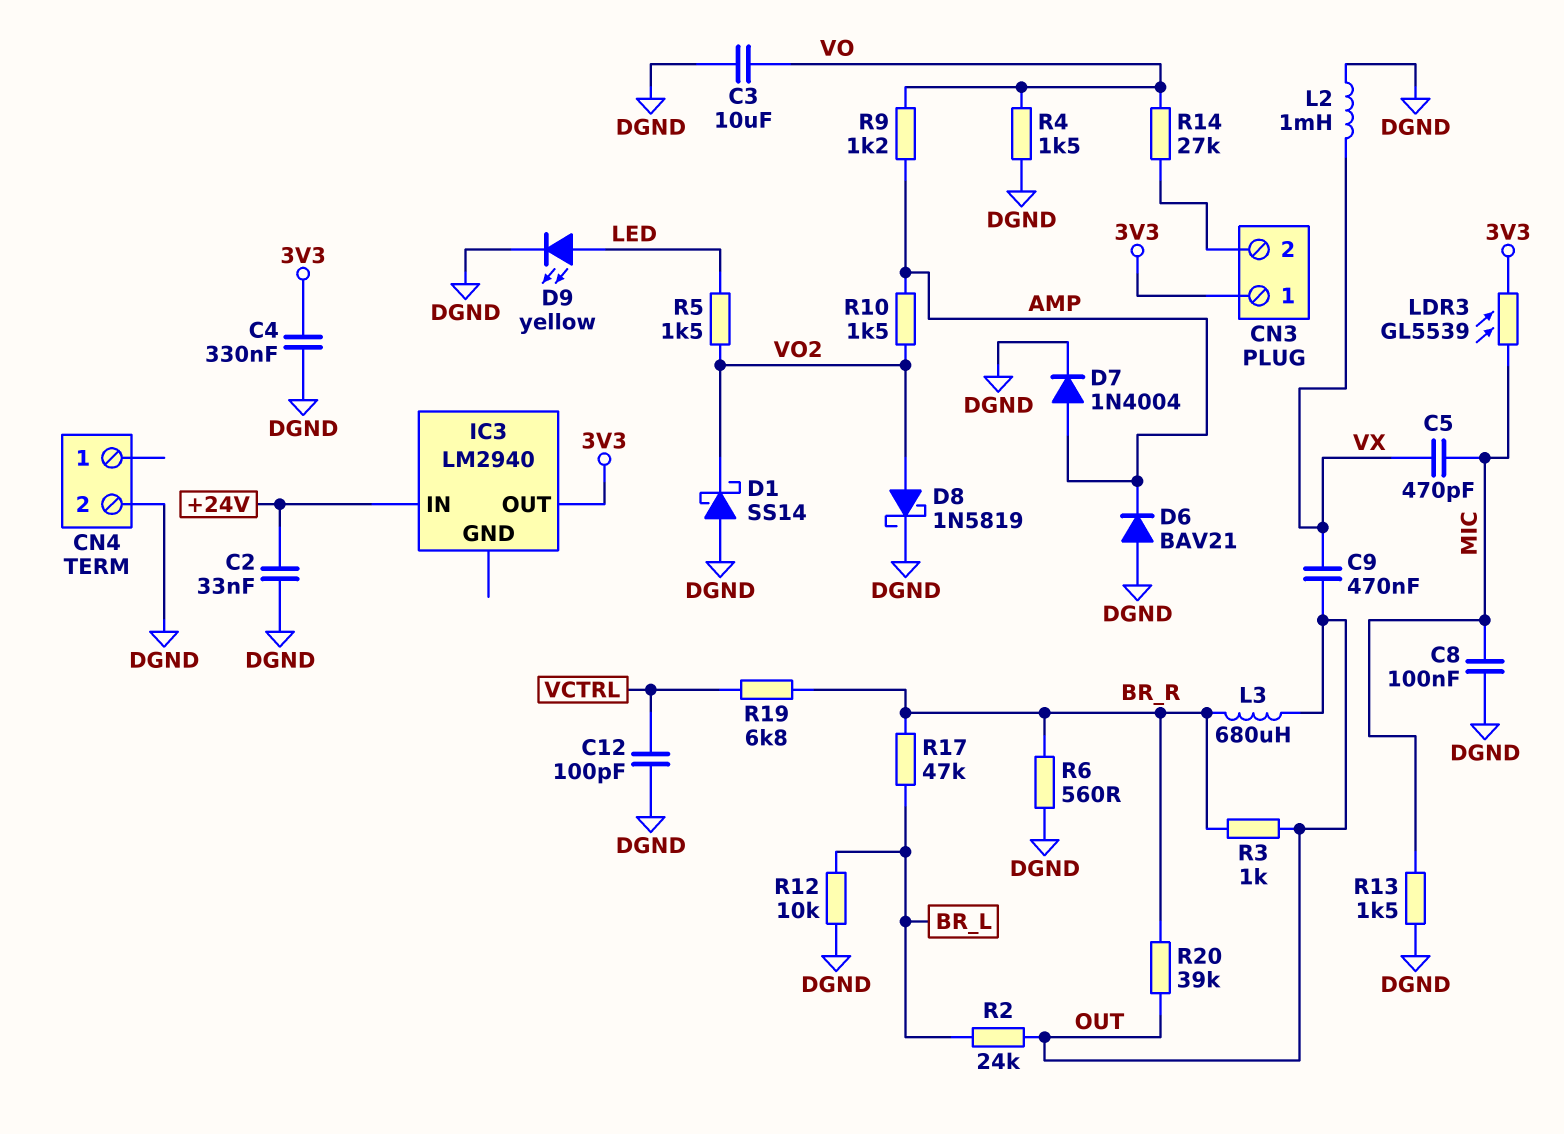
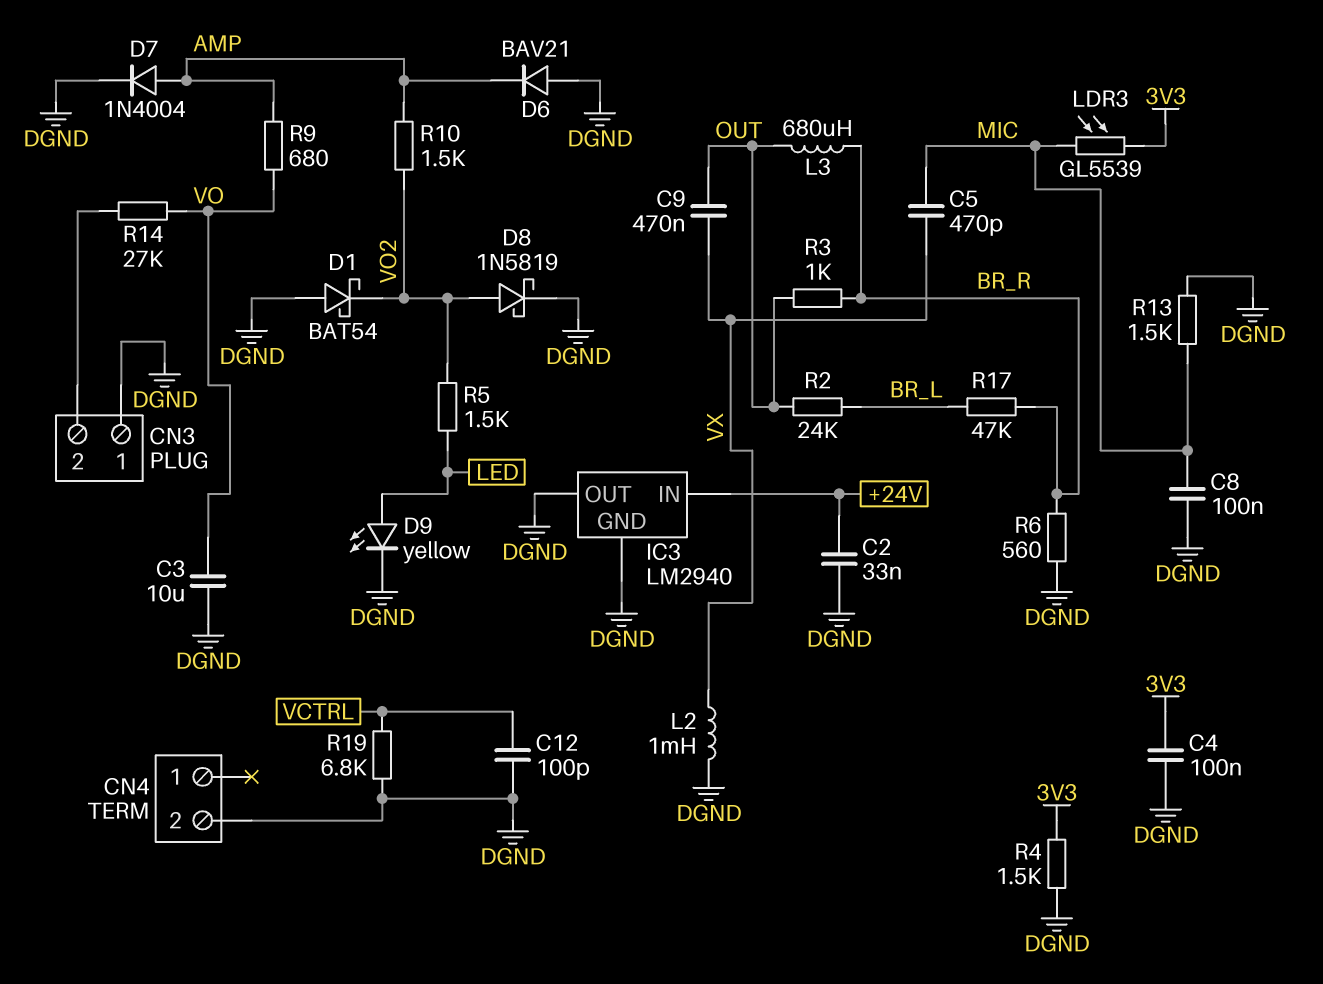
C4: 330nF (3V3, DGND) -> 100nF (3V3, DGND)
CN3 pin 1: 3V3 -> DGND
D1: schottky SS14 (A DGND, K VO2) -> schottky BAT54 (A DGND, K VO2)
IC3 pin GND: none -> DGND
IC3 pin OUT: 3V3 -> DGND
R4: 1.5k (DGND, VO) -> 1.5k (3V3, DGND)
R9: 1.2k (AMP, VO) -> 680 (AMP, VO)
R12: 10k (BR_L, DGND) -> none
R19: 6.8k (BR_R, VCTRL) -> 6.8k (DGND, VCTRL)
R20: 39k (BR_R, OUT) -> none

